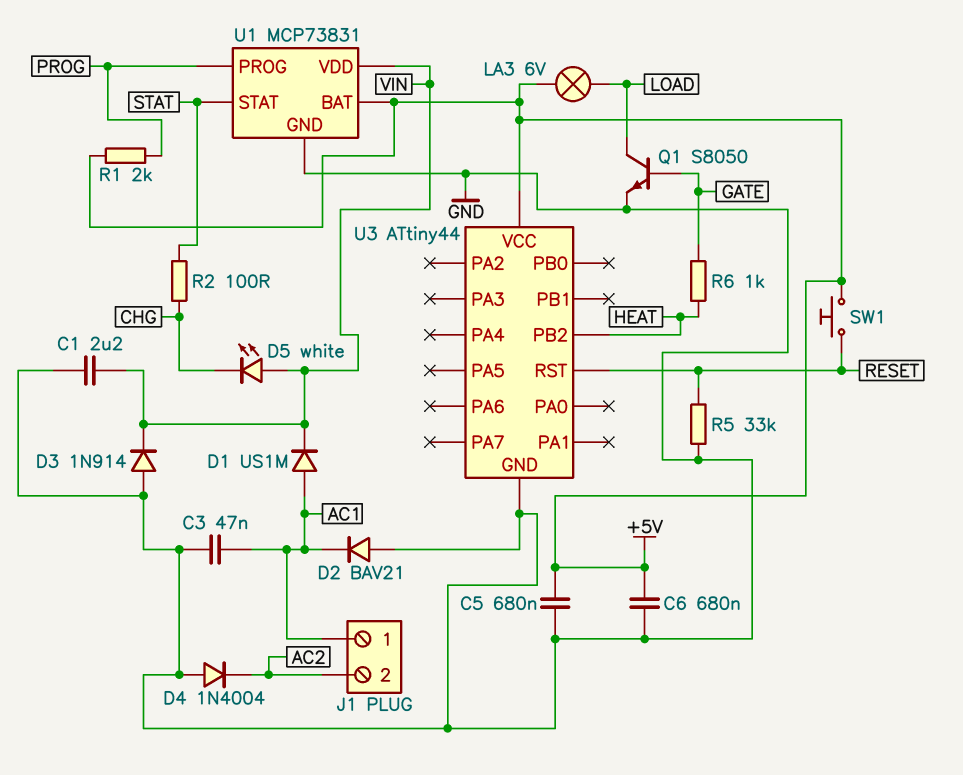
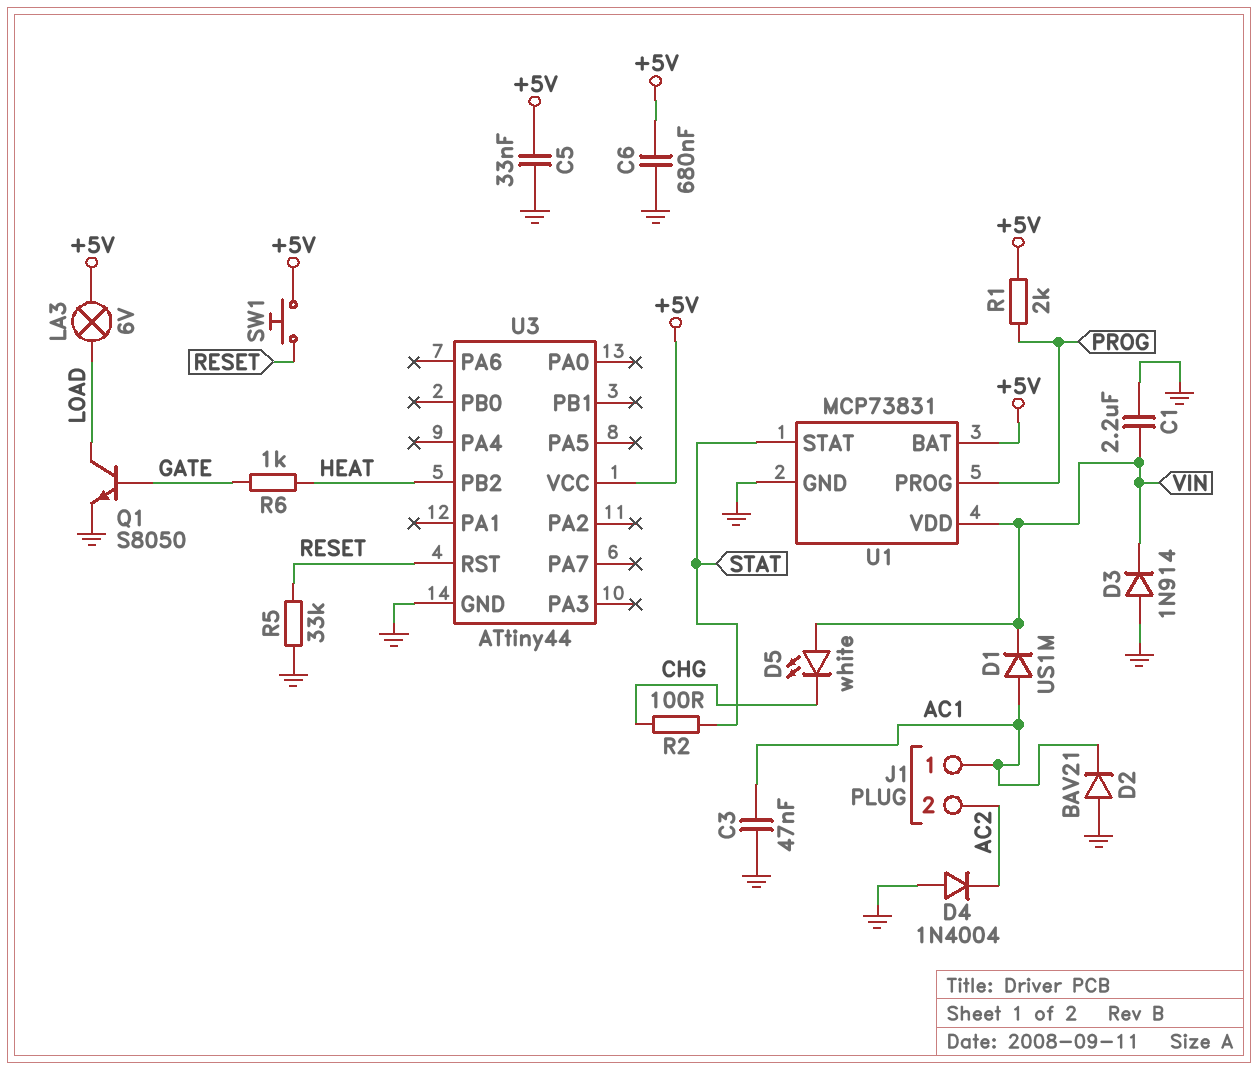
C5: 680nF (+5V, GND) -> 33nF (+5V, GND)

